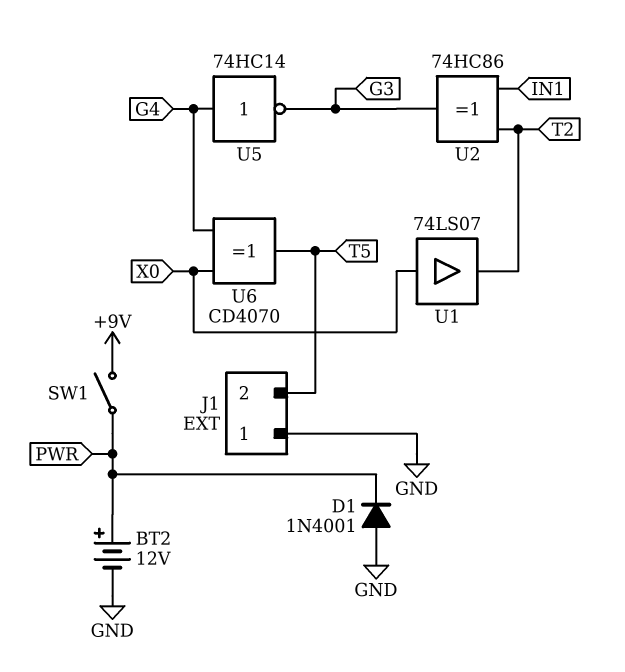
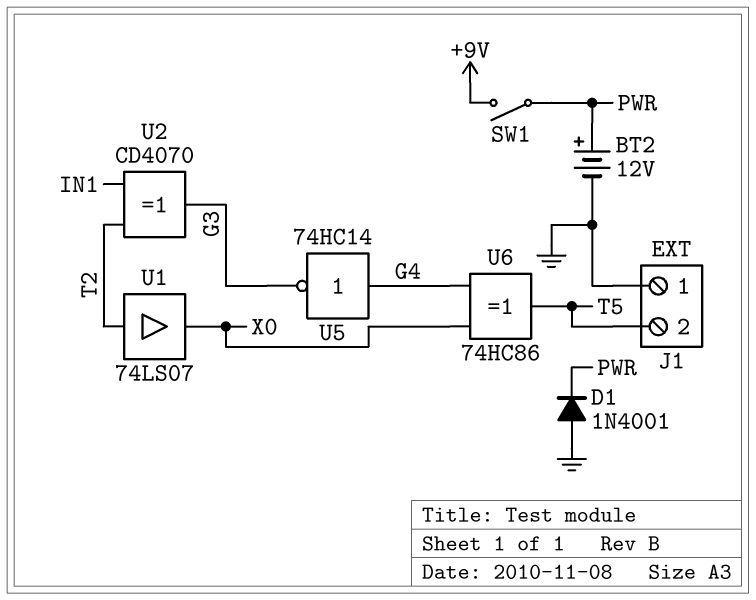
U1: buffer 74LS07 (in X0, out T2) -> buffer 74LS07 (in T2, out X0)
U2: XOR 74HC86 (in IN1, in T2, out G3) -> XOR CD4070 (in IN1, in T2, out G3)
U6: XOR CD4070 (in G4, in X0, out T5) -> XOR 74HC86 (in G4, in X0, out T5)

